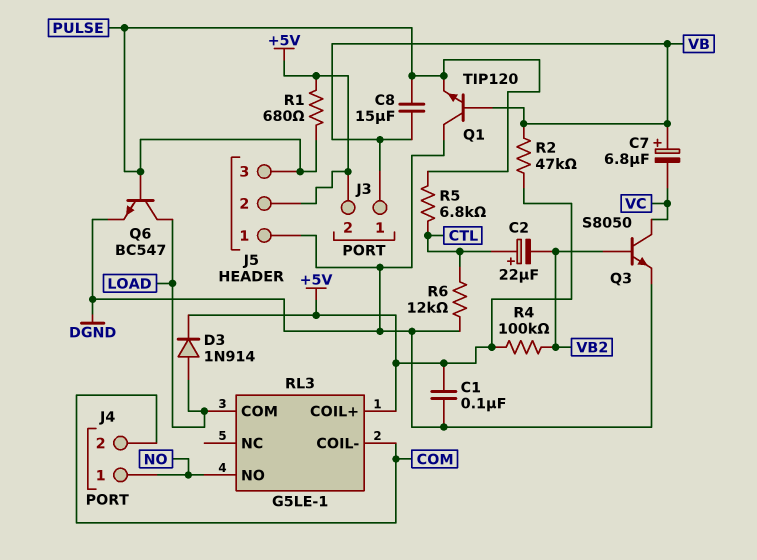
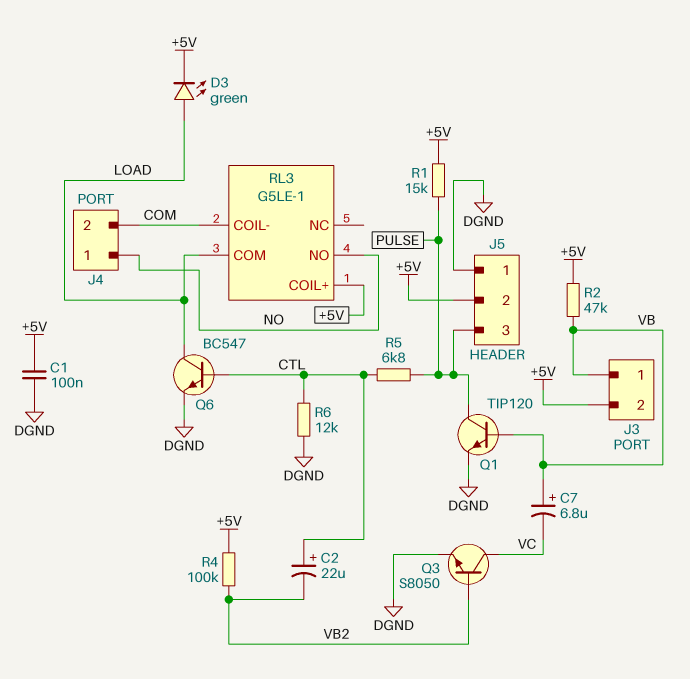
C8: 15uF (PULSE, VB) -> none
D3: diode 1N914 (A LOAD, K +5V) -> LED green (A LOAD, K +5V)
Q1: NPN TIP120 (B VB, C DGND, E PULSE) -> NPN TIP120 (B VB, C PULSE, E DGND)
Q6: NPN BC547 (B PULSE, C LOAD, E DGND) -> NPN BC547 (B CTL, C LOAD, E DGND)
R1: 680 (+5V, PULSE) -> 15k (+5V, PULSE)

